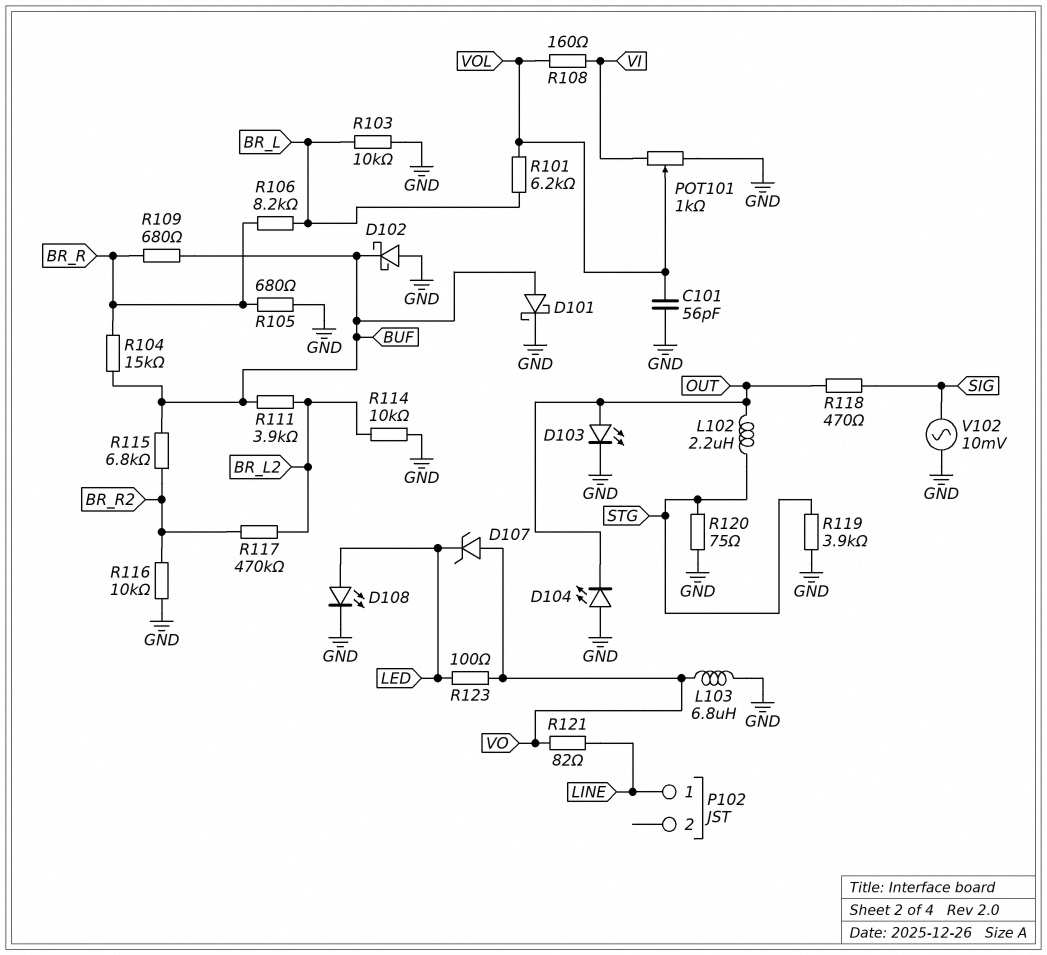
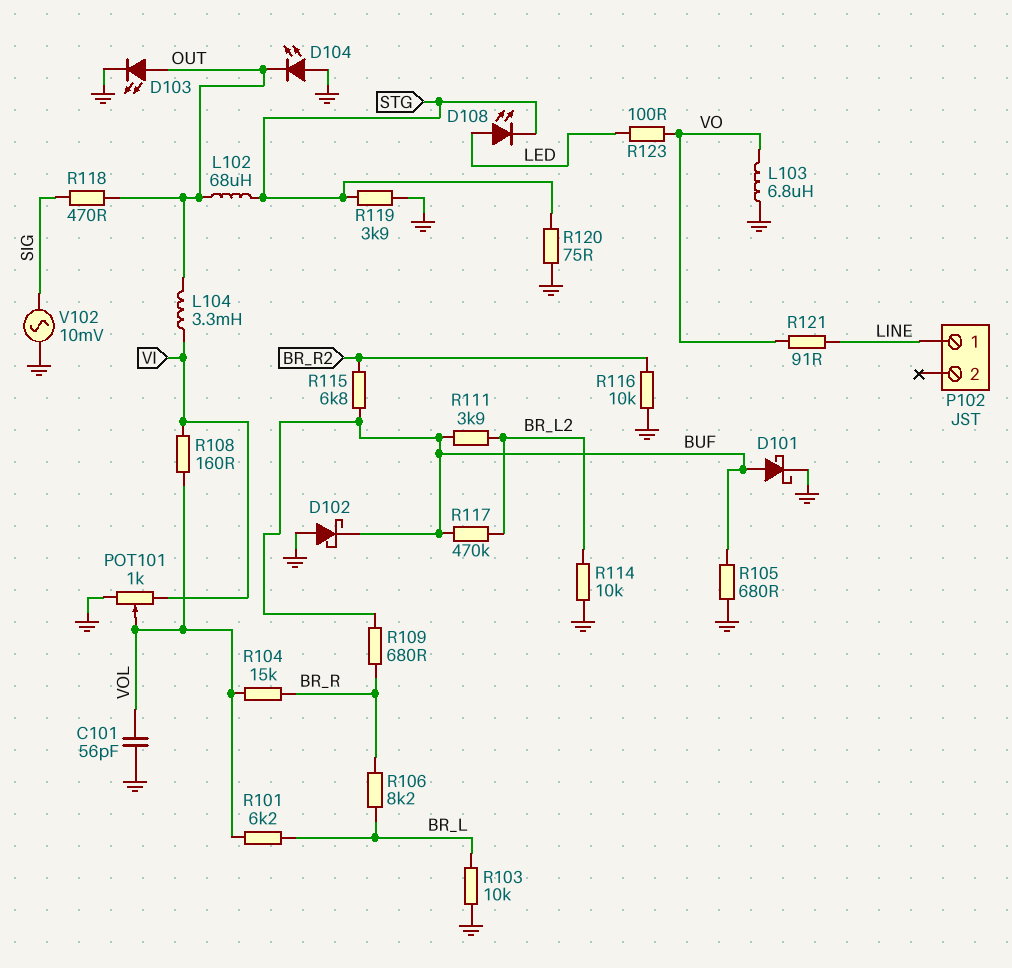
D107: zener (A VO, K LED) -> none
D108: LED (A LED, K GND) -> LED (A LED, K STG)
L102: 2.2uH (OUT, STG) -> 68uH (OUT, STG)
L104: none -> 3.3mH (OUT, VI)
R104: 15k (BR_R, BUF) -> 15k (BR_R, VOL)
R105: 680 (BR_R, GND) -> 680 (BUF, GND)
R117: 470k (BR_L2, BR_R2) -> 470k (BR_L2, BUF)
R121: 82 (LINE, VO) -> 91 (LINE, VO)

